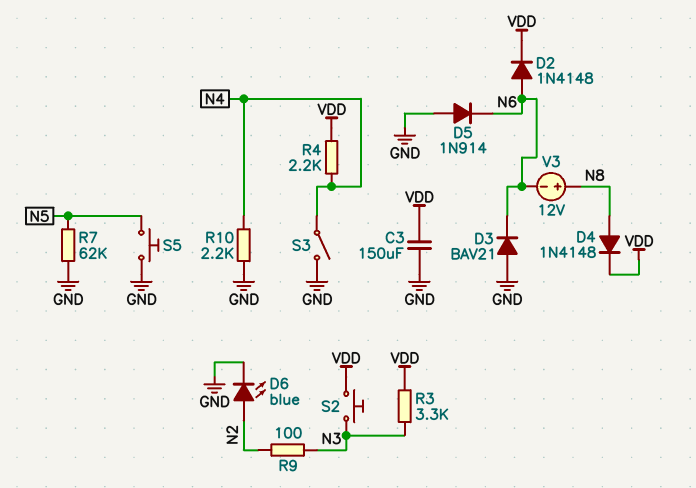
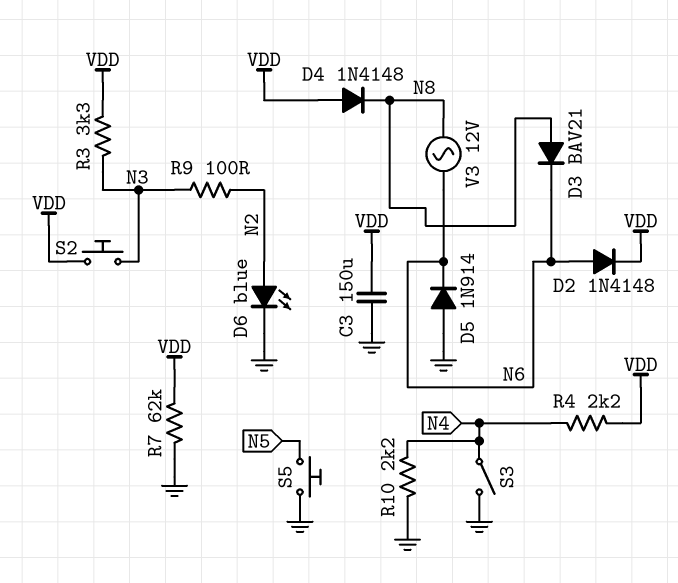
D3: diode BAV21 (A GND, K N6) -> diode BAV21 (A N8, K N6)
D4: diode 1N4148 (A N8, K VDD) -> diode 1N4148 (A VDD, K N8)
R7: 62k (GND, N5) -> 62k (GND, VDD)
V3: 12V (plus N8, minus N6) -> AC 12V (N6, N8)

